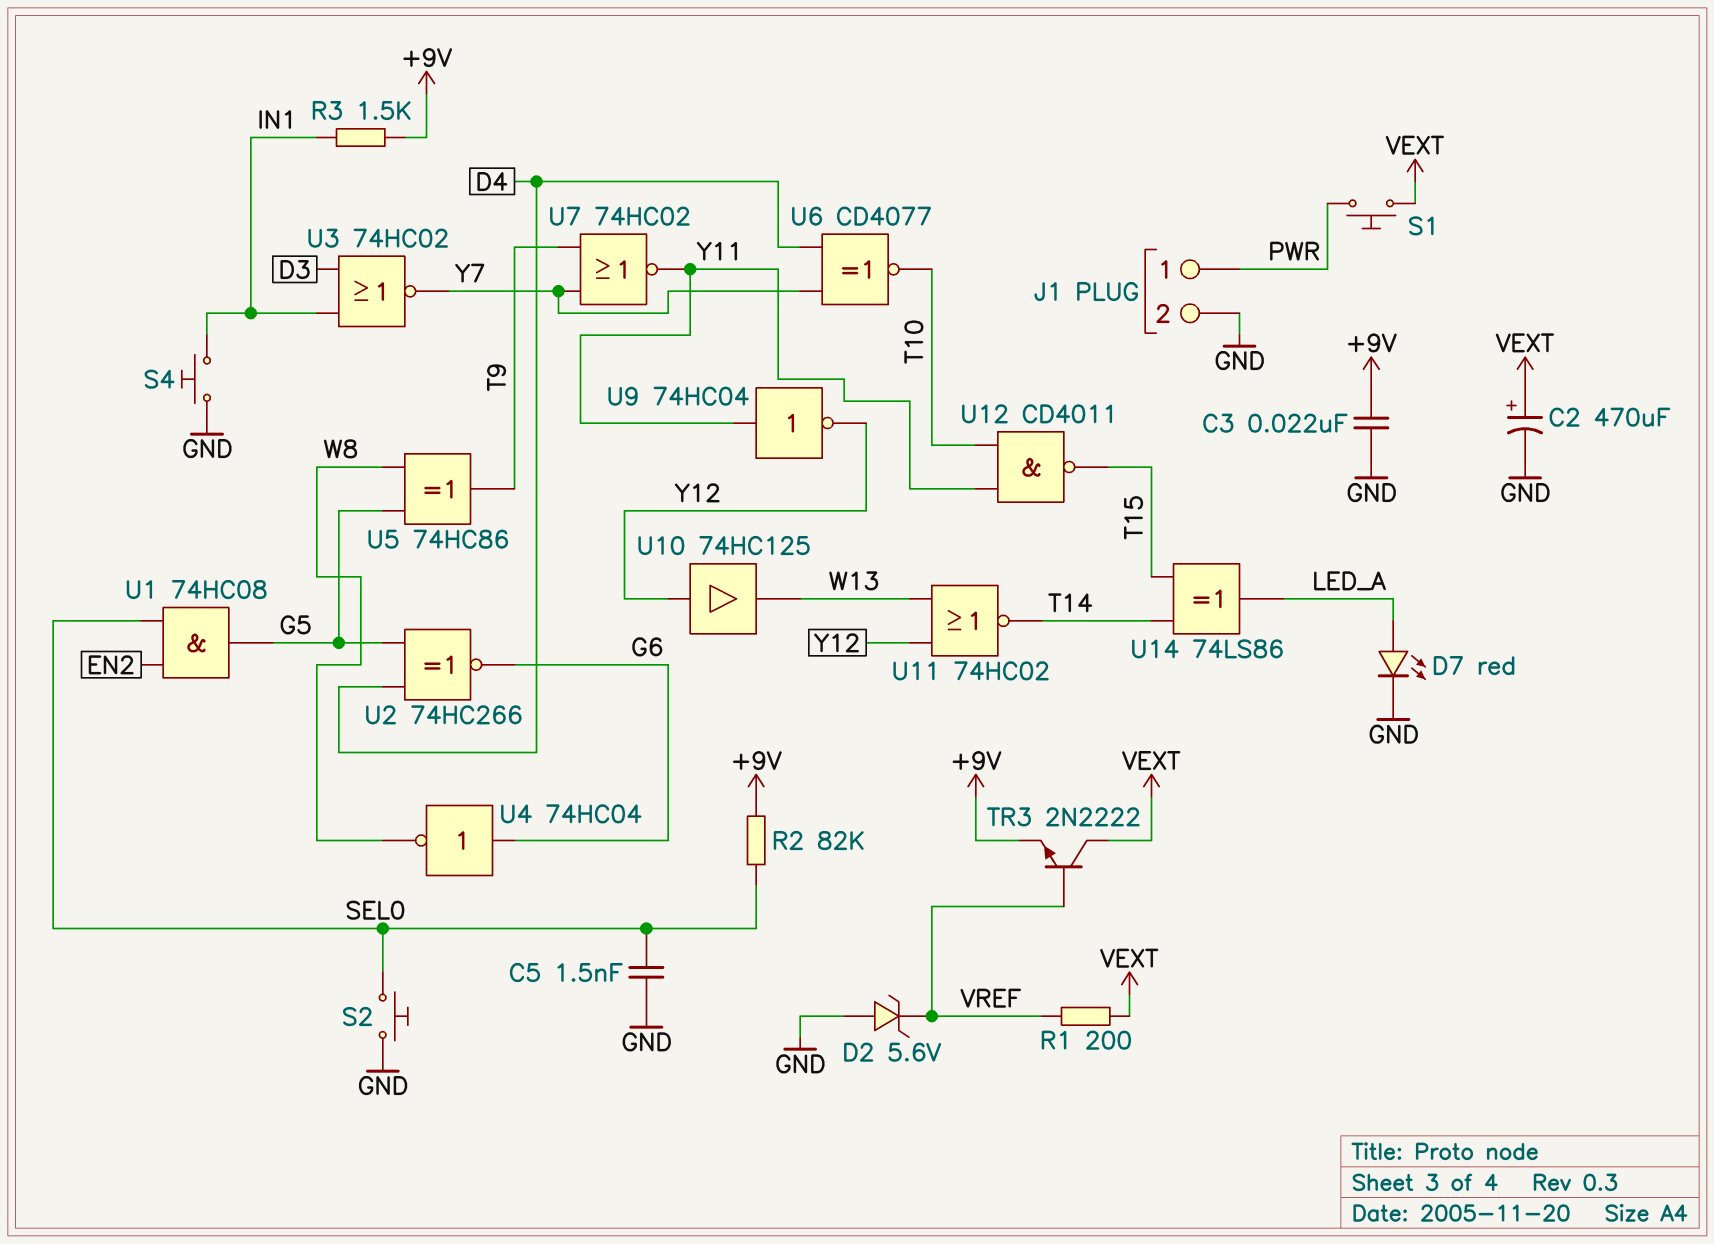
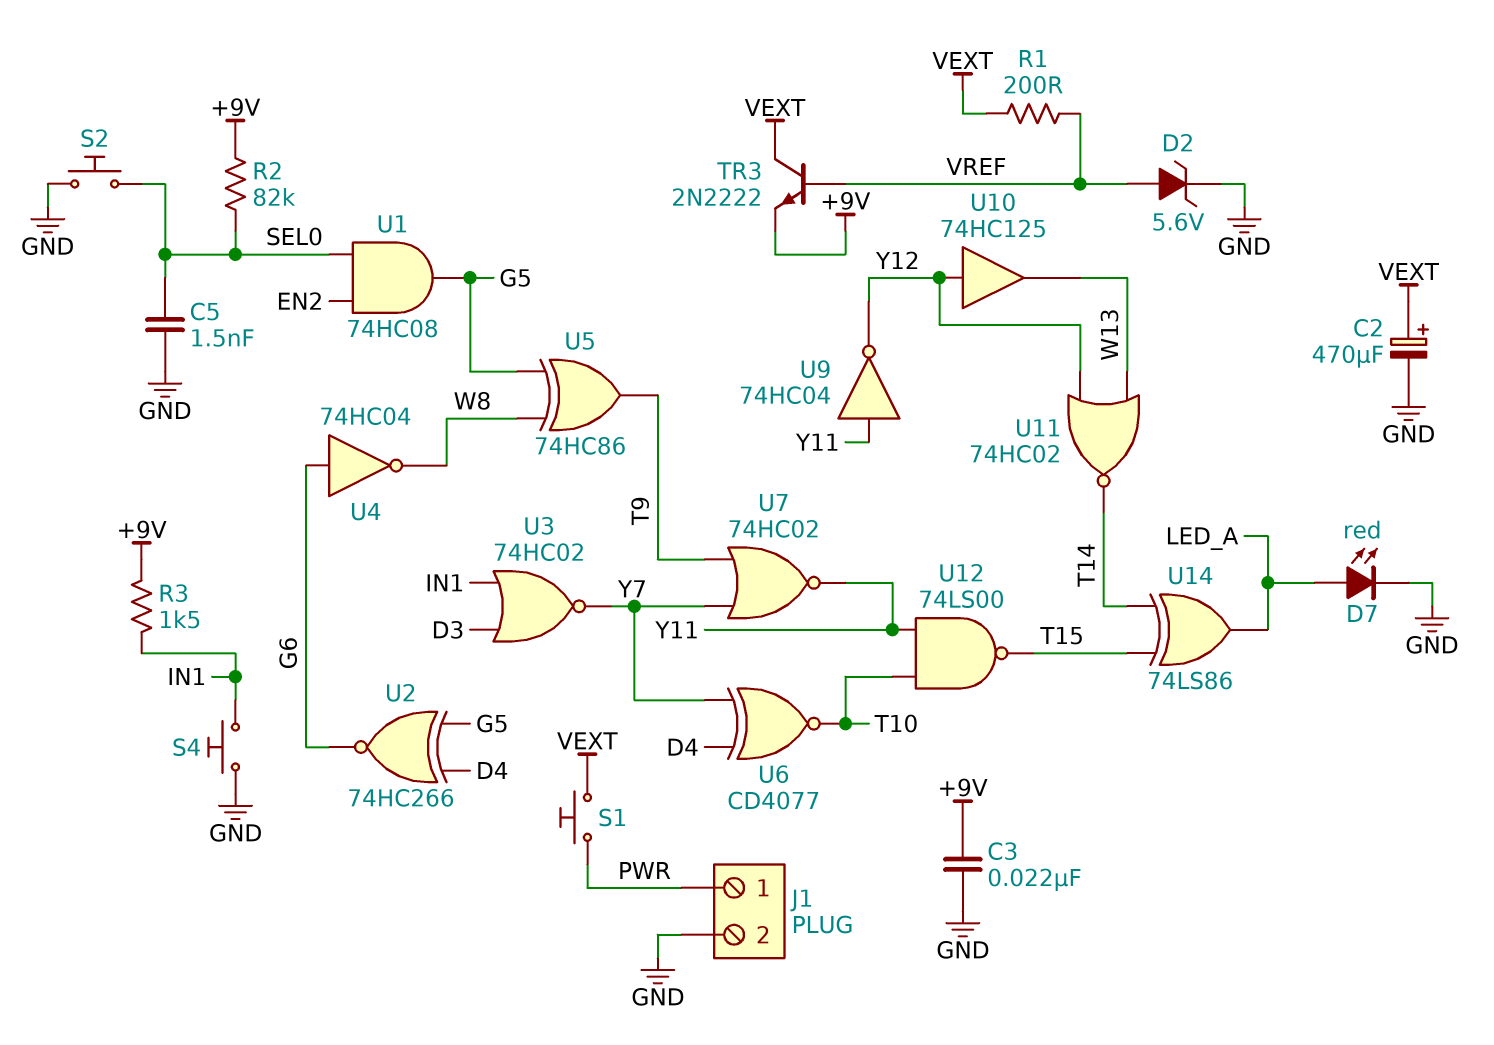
D2: zener 5.6V (A GND, K VREF) -> zener 5.6V (A VREF, K GND)
U12: NAND CD4011 (in T10, in Y11, out T15) -> NAND 74LS00 (in T10, in Y11, out T15)

